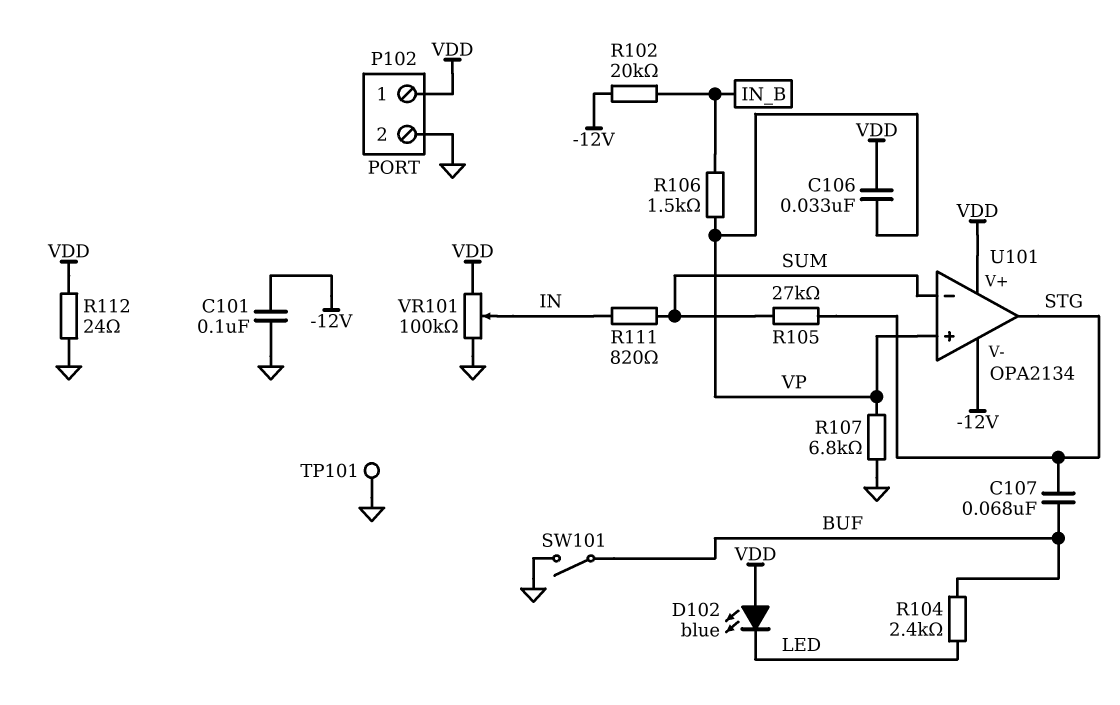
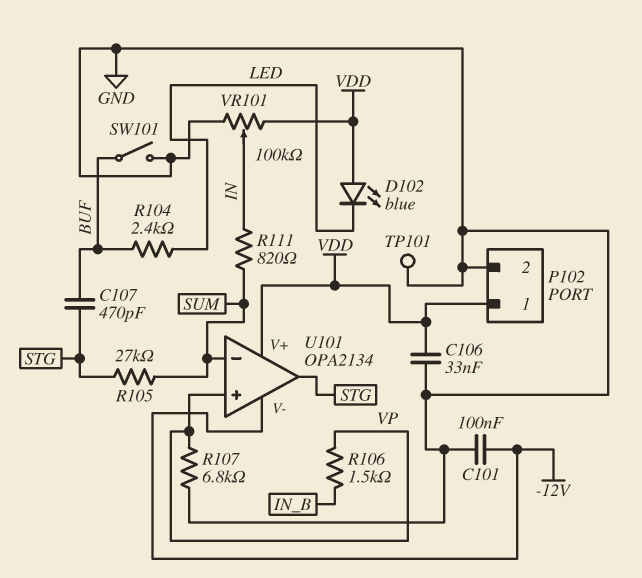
C106: 33nF (VDD, VP) -> 33nF (GND, VDD)
C107: 68nF (BUF, STG) -> 470pF (BUF, STG)
R102: 20k (-12V, IN_B) -> none
R112: 24 (GND, VDD) -> none

